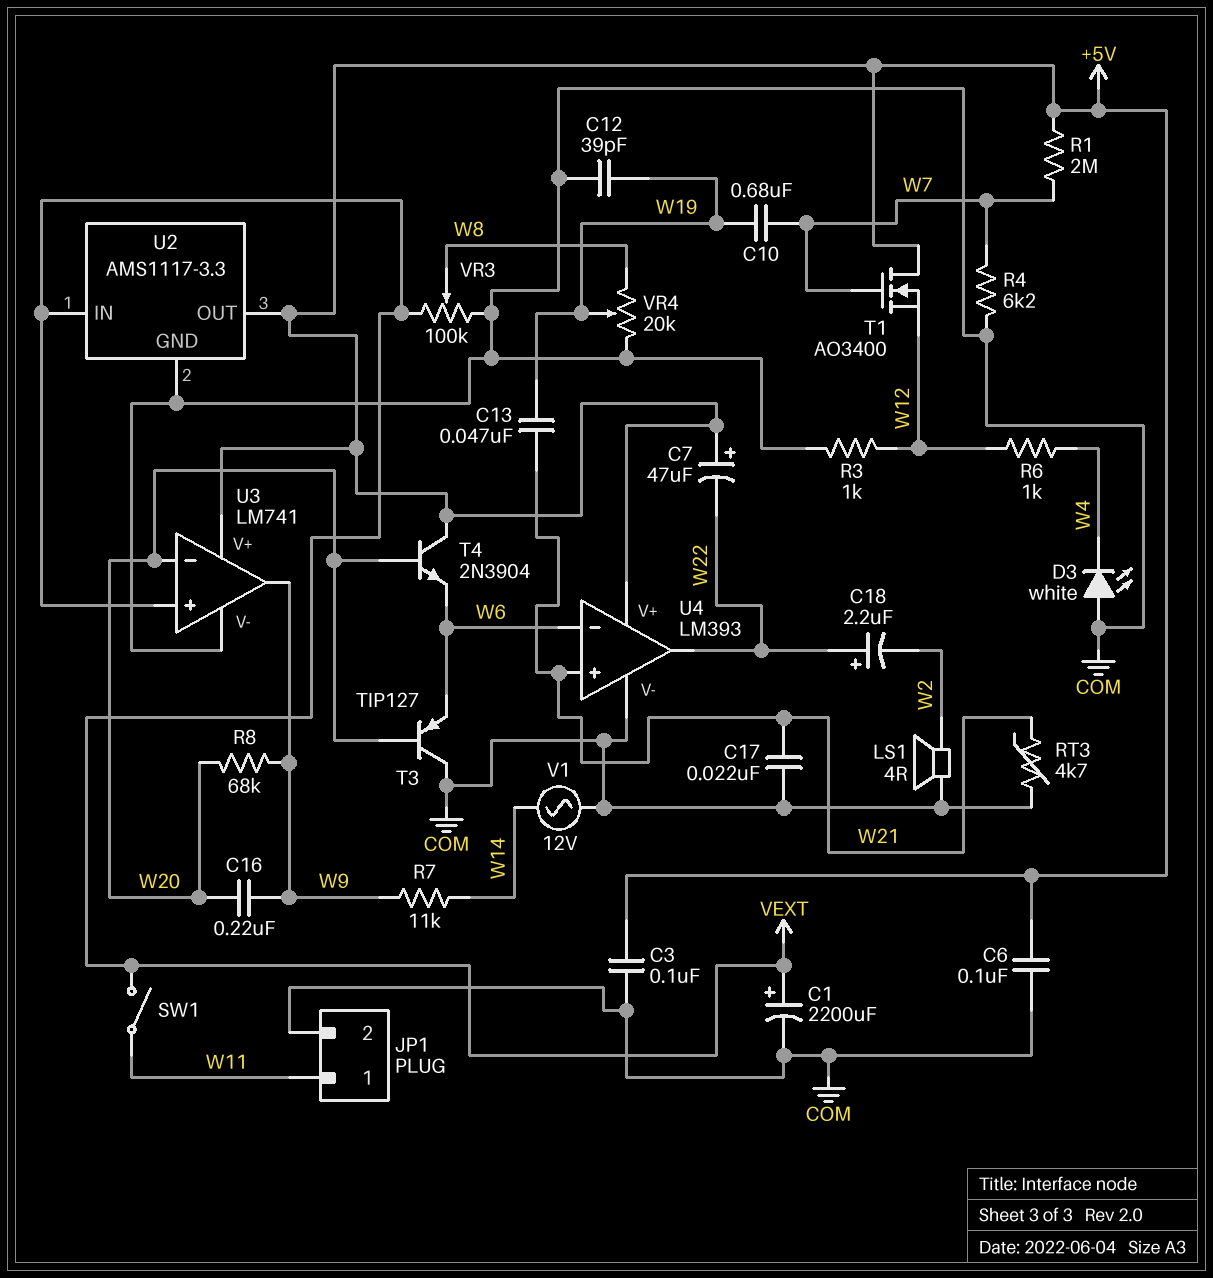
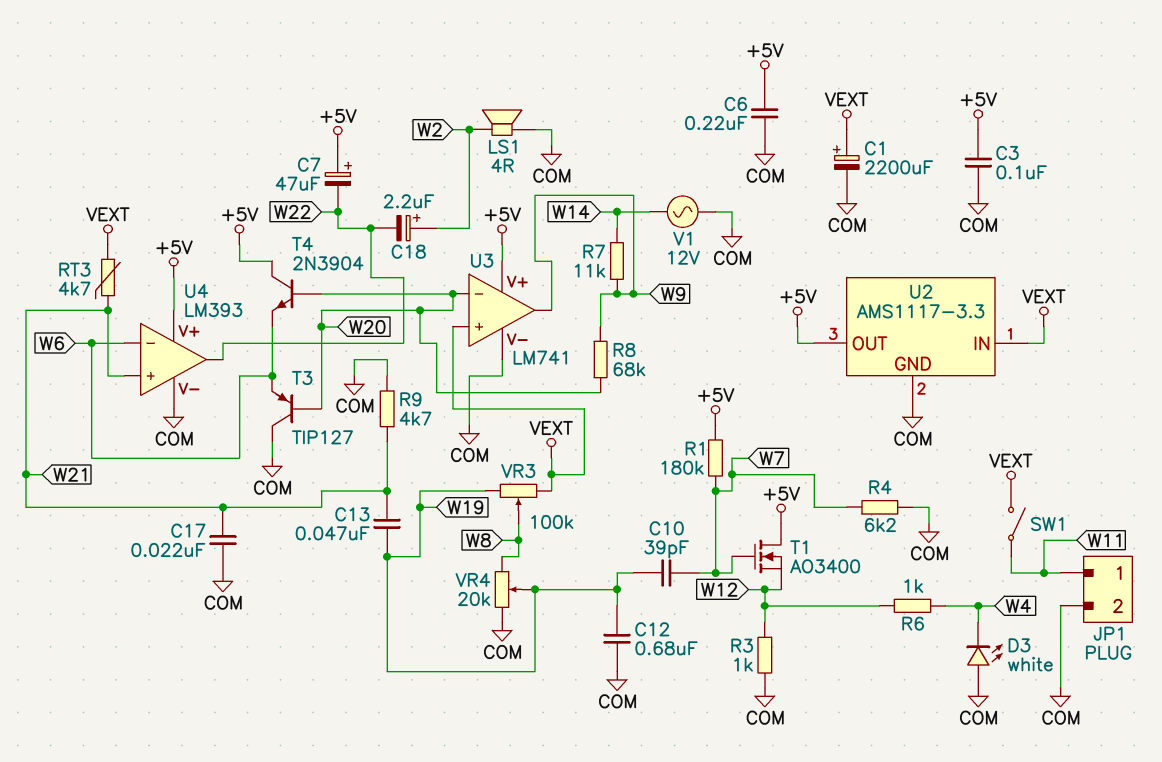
C6: 100nF (+5V, COM) -> 220nF (+5V, COM)
C10: 680nF (W7, W19) -> 39pF (W7, W19)
C12: 39pF (COM, W19) -> 680nF (COM, W19)
C16: 220nF (W9, W20) -> none
C18: 2.2uF (plus W22, minus W2) -> 2.2uF (plus W2, minus W22)
R1: 2M (+5V, W7) -> 180k (+5V, W7)
R9: none -> 4.7k (COM, W21)
RT3: 4.7k (COM, W21) -> 4.7k (VEXT, W21)
VR3: 100k (COM, VEXT, wiper W8) -> 100k (VEXT, W19, wiper W8)

